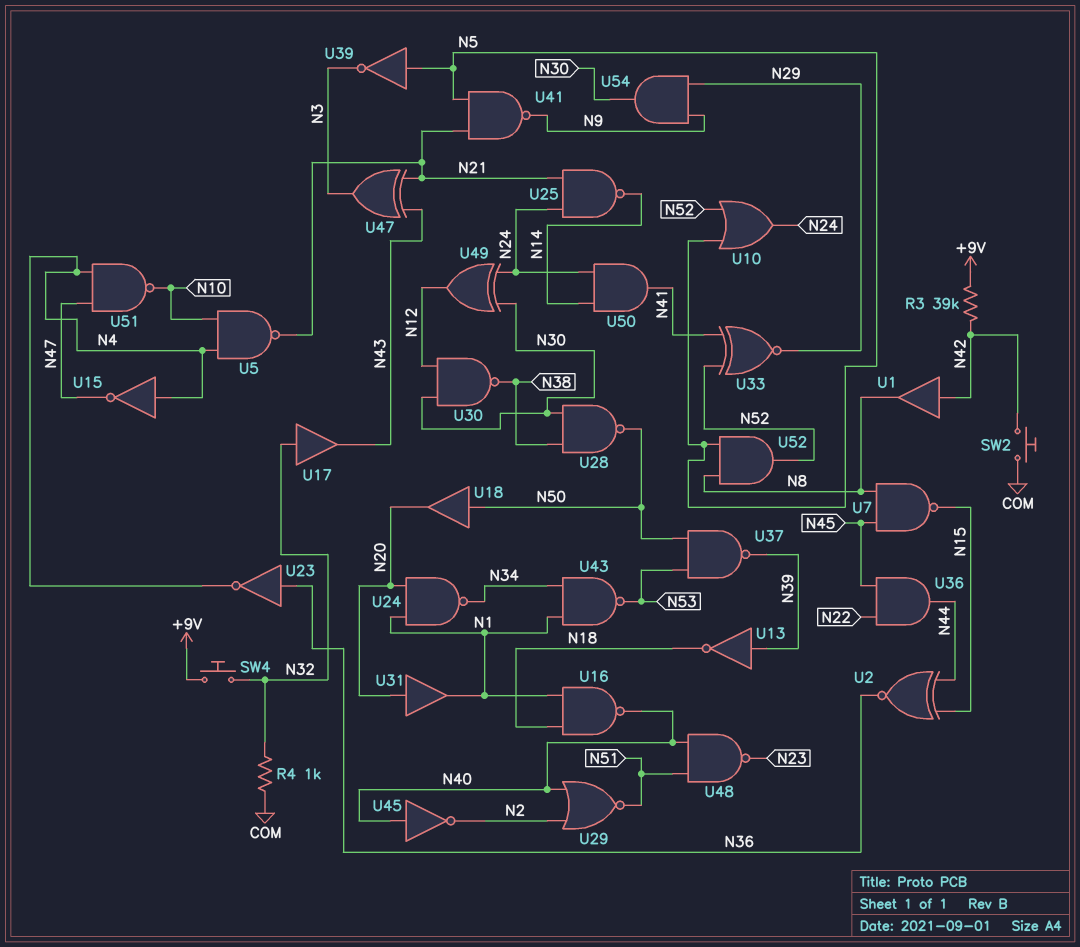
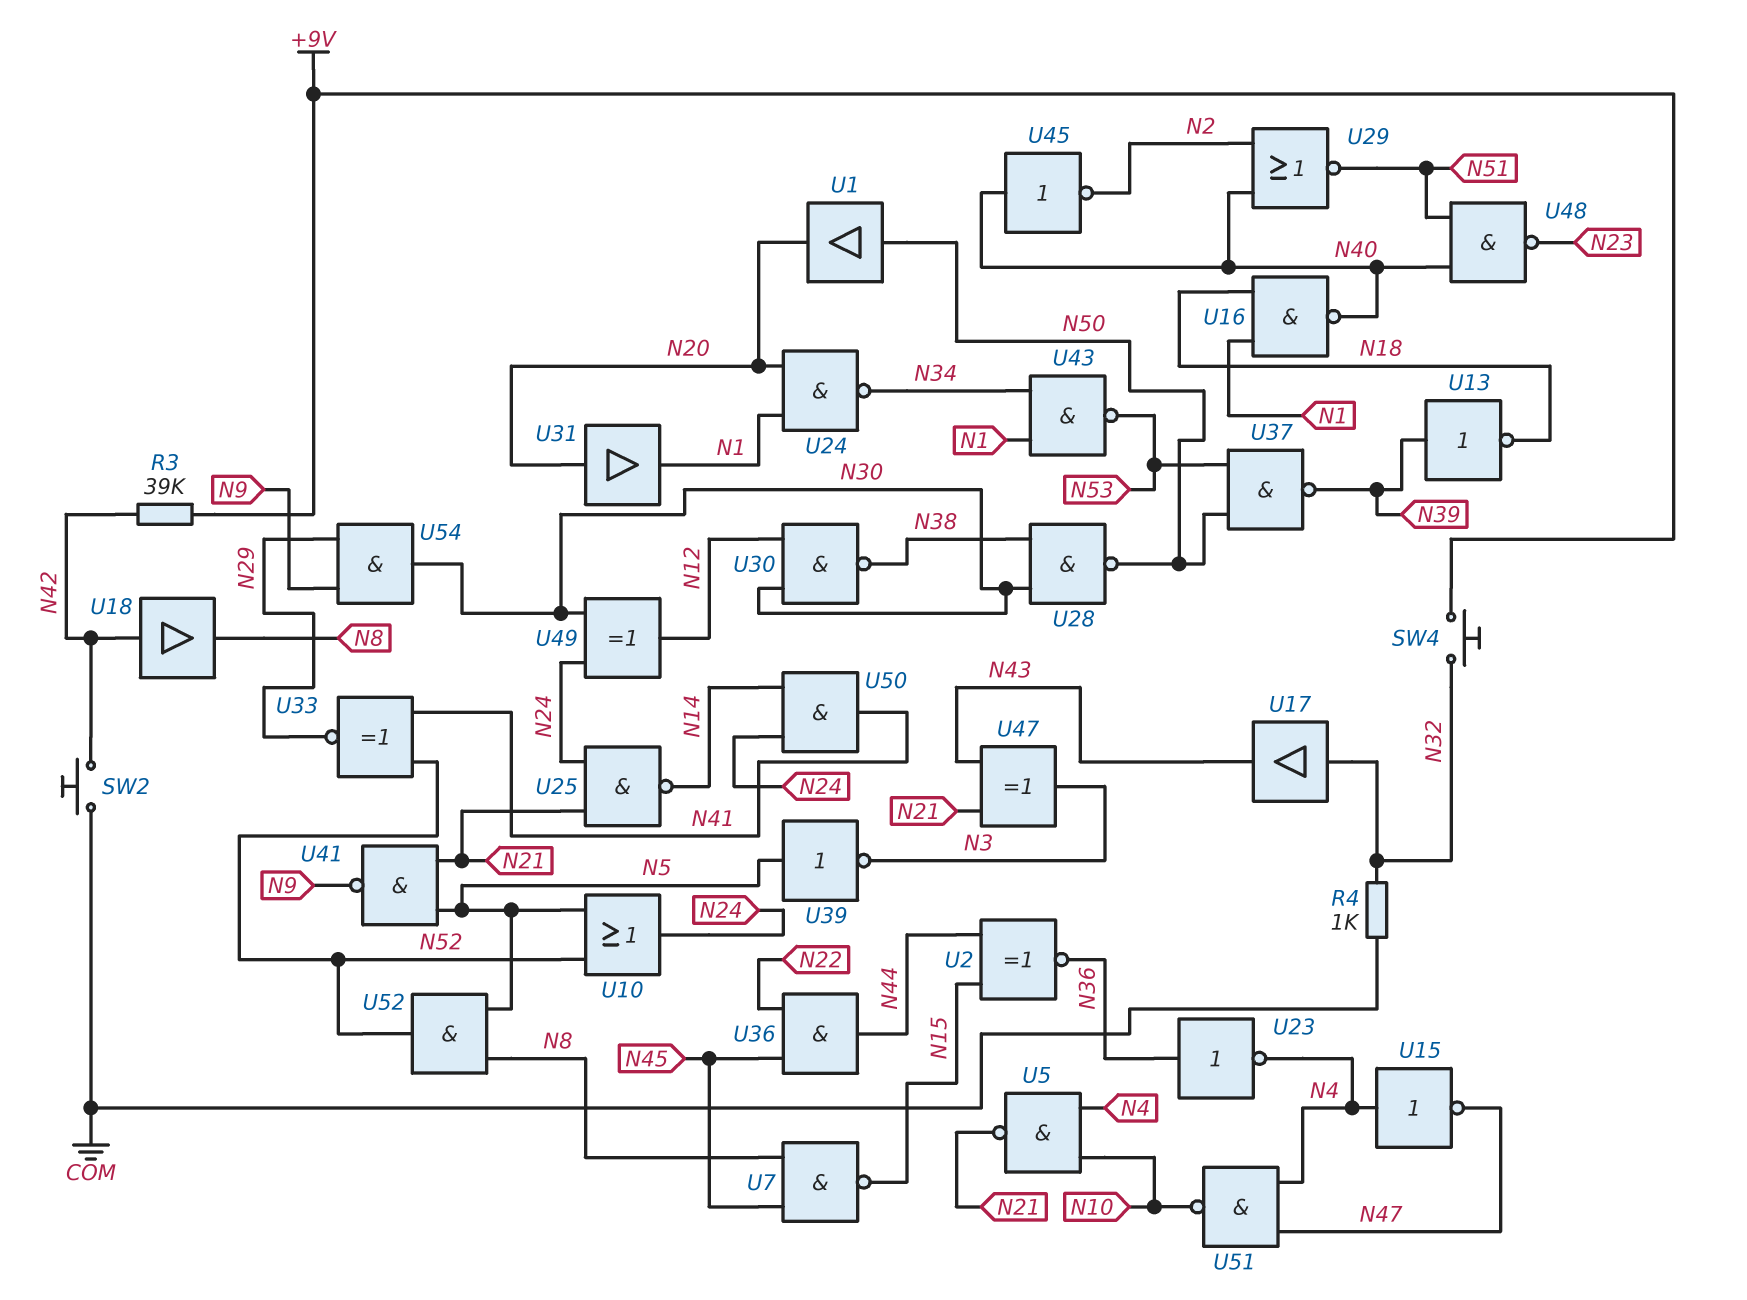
U1: buffer (in N42, out N8) -> buffer (in N50, out N20)
U18: buffer (in N50, out N20) -> buffer (in N42, out N8)

